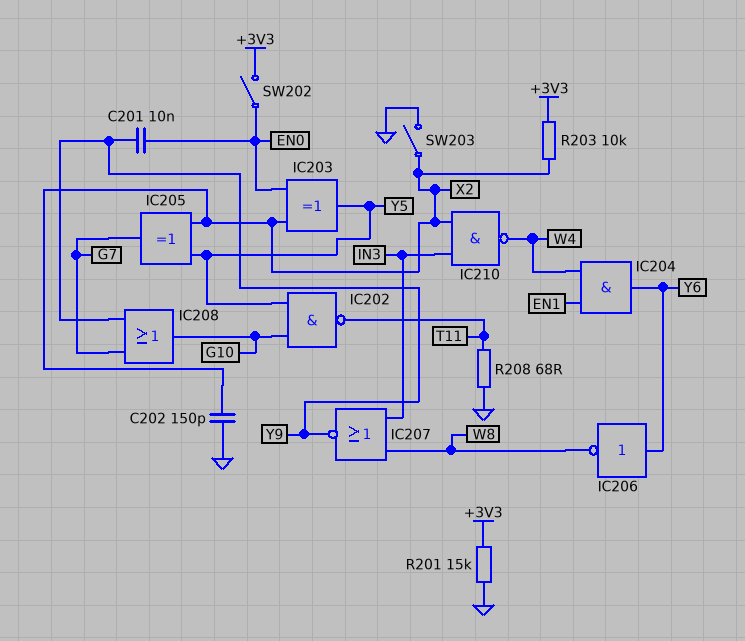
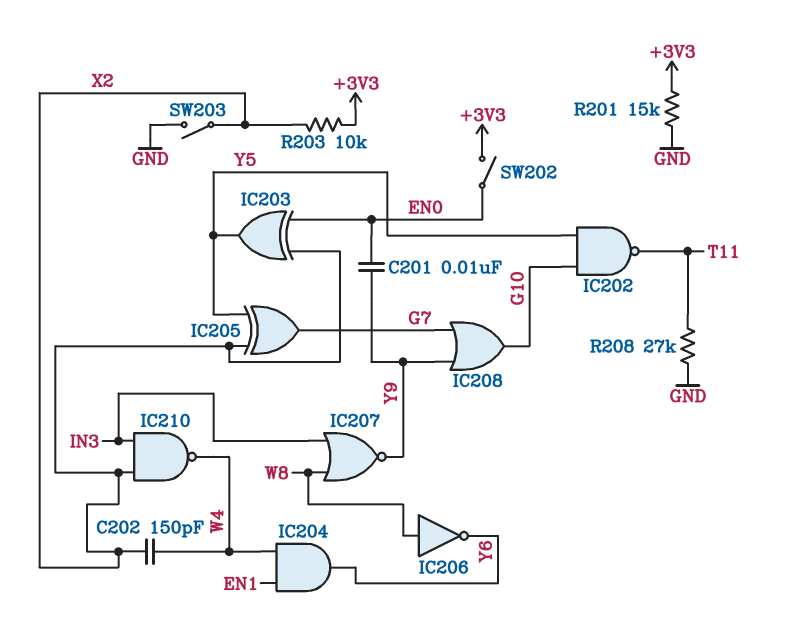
C202: 150pF (GND, X2) -> 150pF (W4, X2)
IC206: NOT (in Y6, out W8) -> NOT (in W8, out Y6)
R208: 68 (GND, T11) -> 27k (GND, T11)

